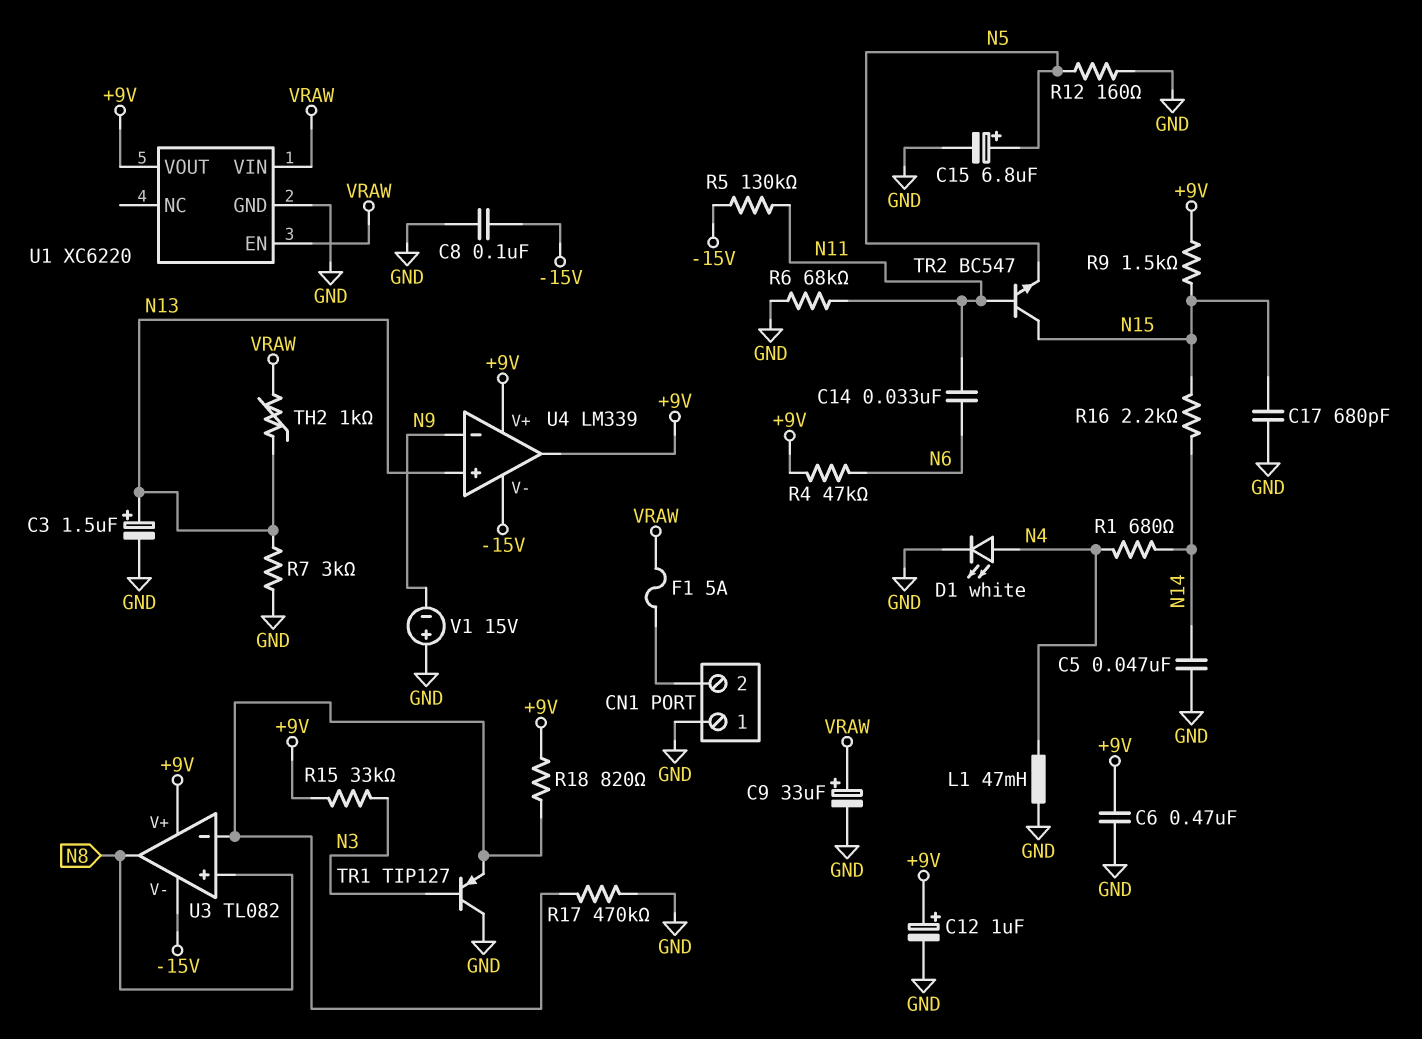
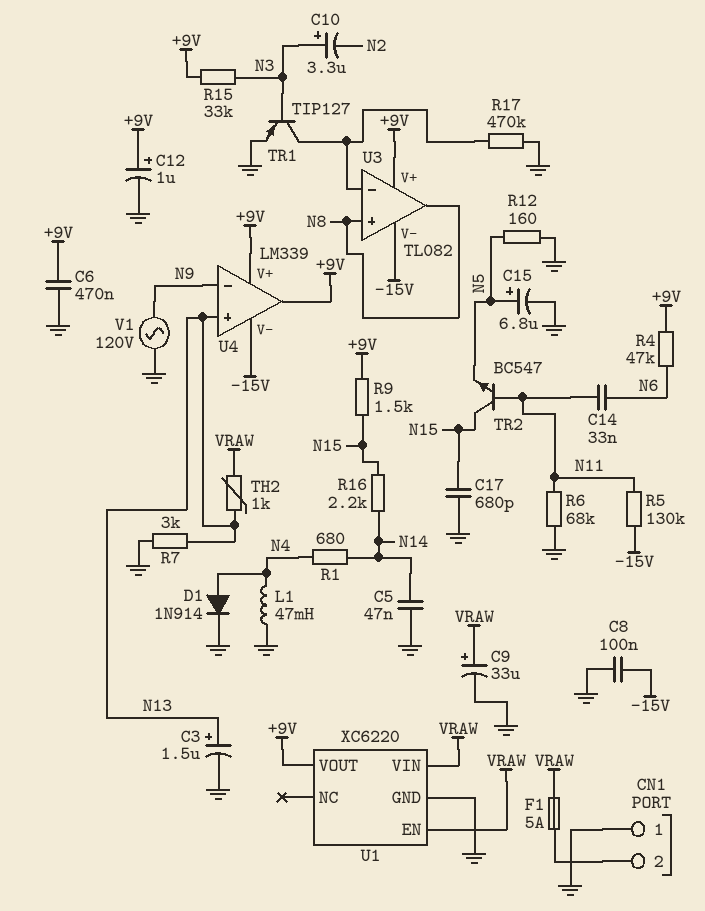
C10: none -> 3.3uF (plus N3, minus N2)
D1: LED white (A N4, K GND) -> diode 1N914 (A N4, K GND)
R18: 820 (+9V, U3/in-) -> none
TR1: PNP TIP127 (B N3, C GND, E U3/in-) -> PNP TIP127 (B N3, C U3/in-, E GND)
V1: 15V (plus GND, minus N9) -> AC 120V (GND, N9)

